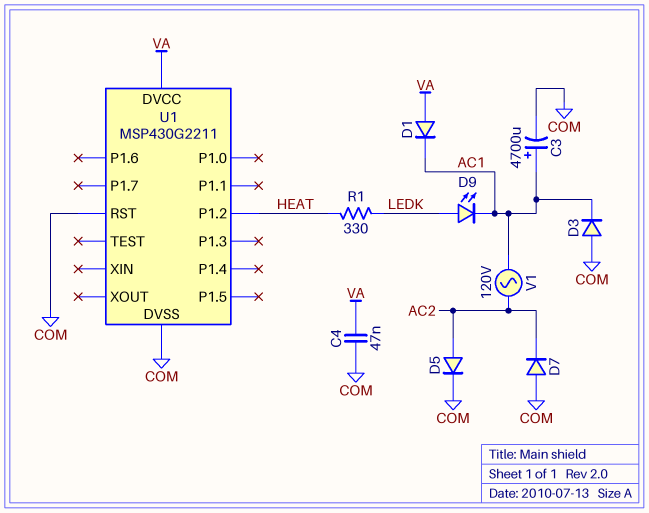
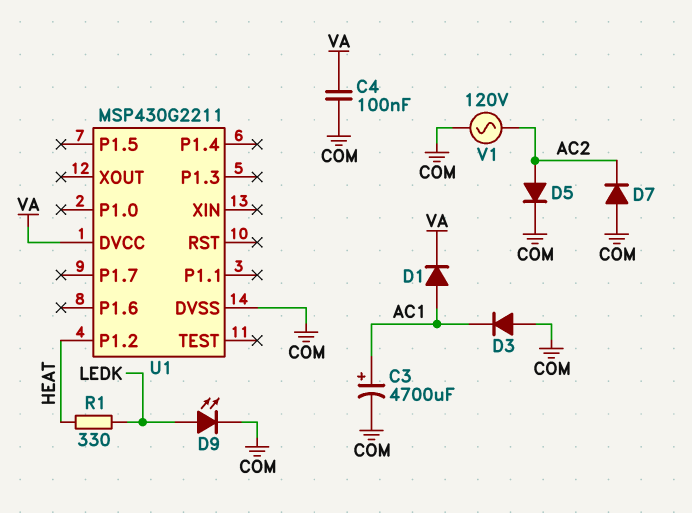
C4: 47nF (COM, VA) -> 100nF (COM, VA)
D1: diode (A VA, K AC1) -> diode (A AC1, K VA)
D9: LED (A LEDK, K AC1) -> LED (A LEDK, K COM)
U1 pin RST: COM -> none
V1: AC 120V (AC1, AC2) -> AC 120V (AC2, COM)

